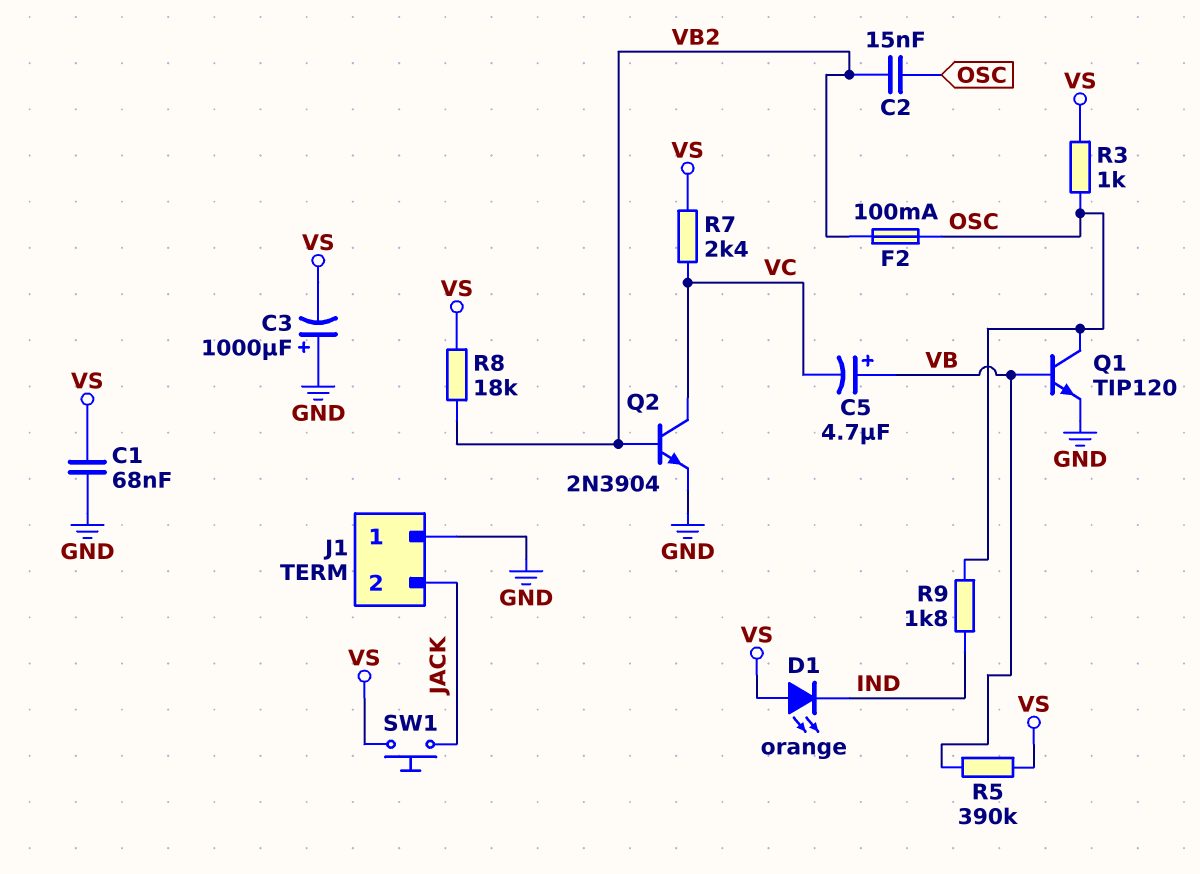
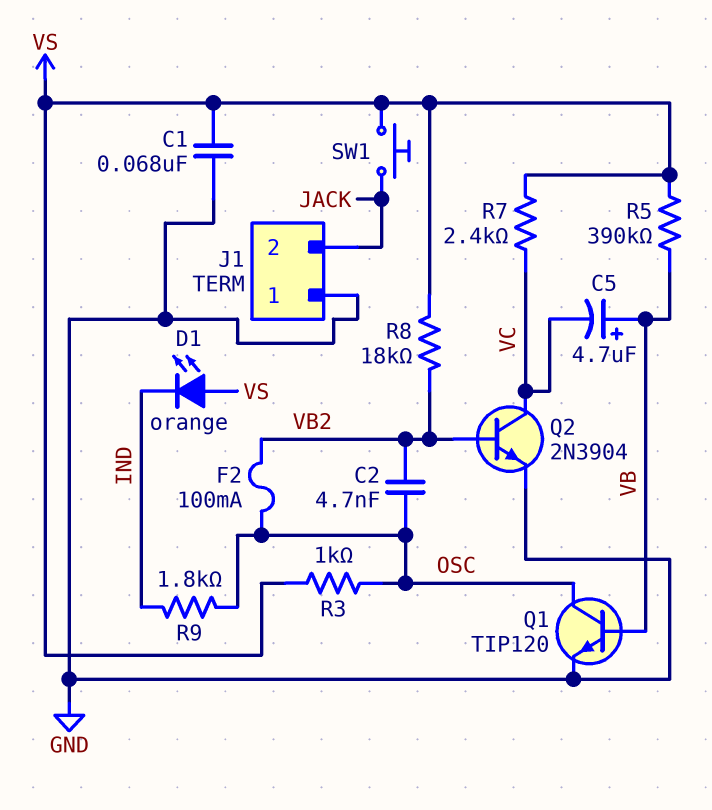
C2: 15nF (OSC, VB2) -> 4.7nF (OSC, VB2)
C3: 1000uF (plus GND, minus VS) -> none

